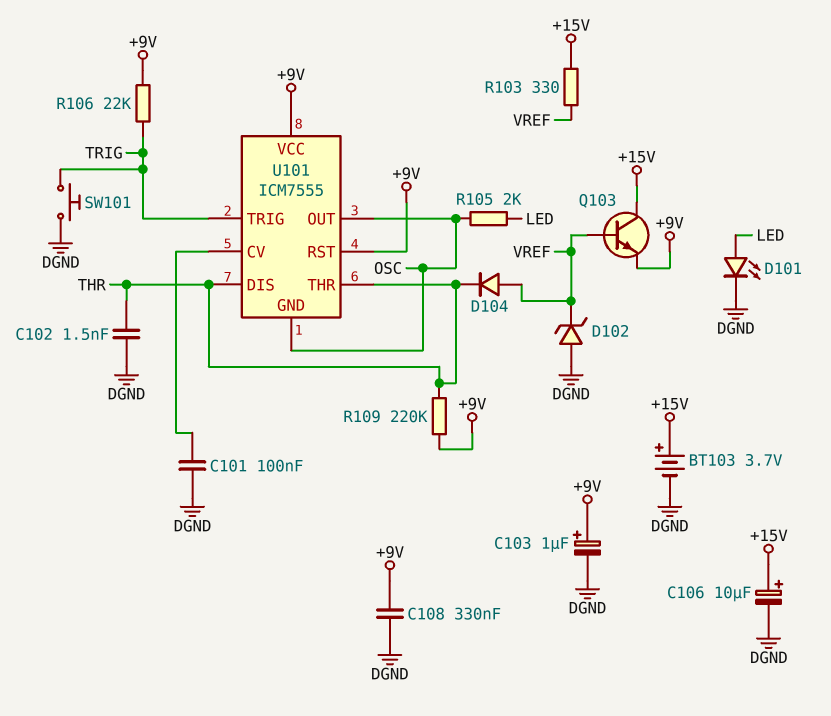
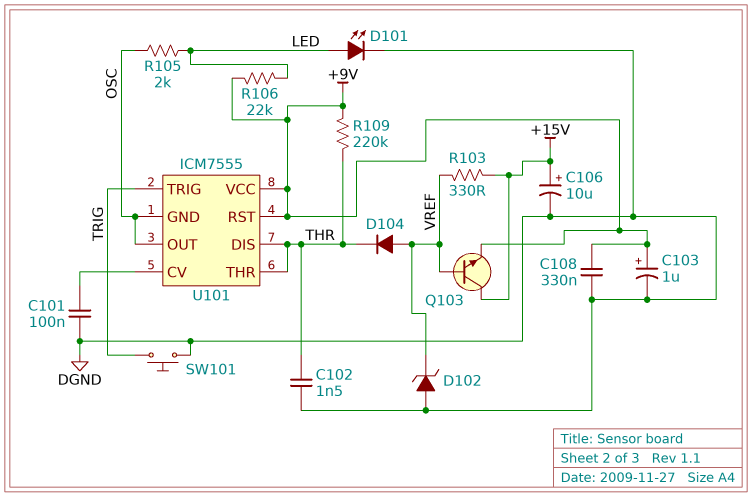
BT103: 3.7V (plus +15V, minus DGND) -> none
R106: 22k (+9V, TRIG) -> 22k (+9V, LED)

